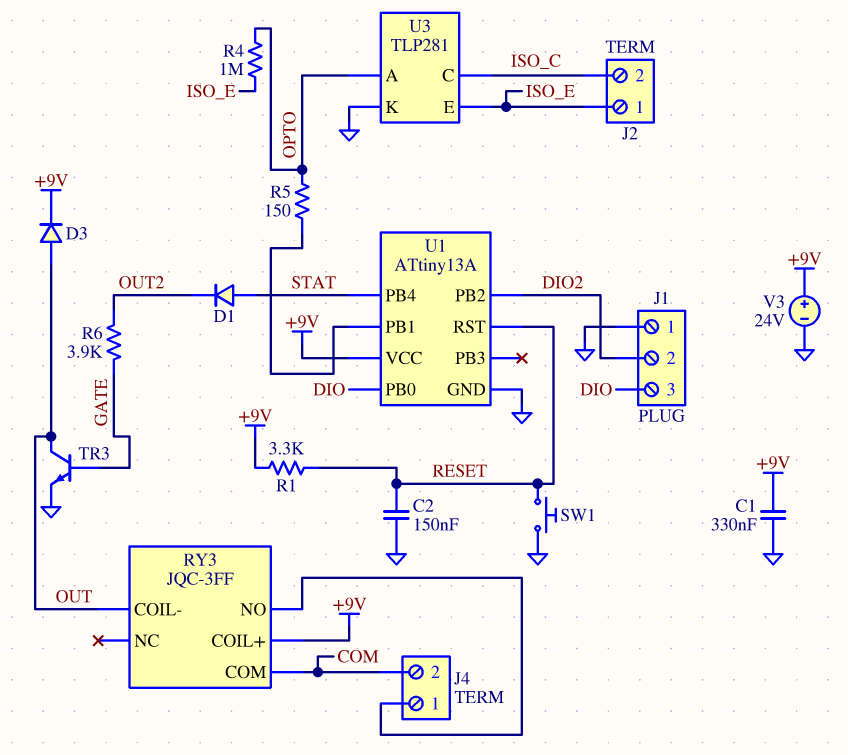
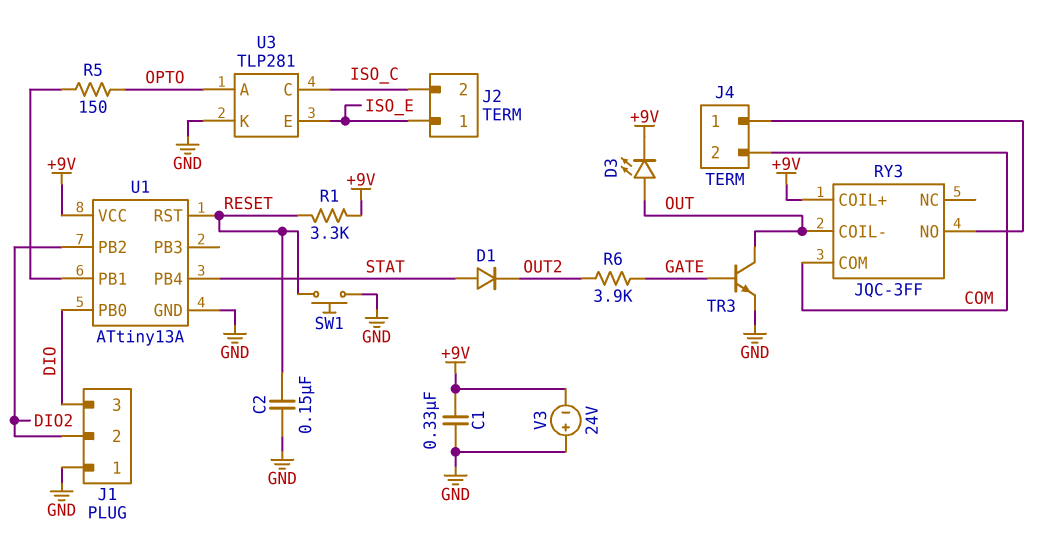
D3: diode (A OUT, K +9V) -> LED (A OUT, K +9V)
R4: 1M (ISO_E, OPTO) -> none
V3: 24V (plus +9V, minus GND) -> 24V (plus GND, minus +9V)

